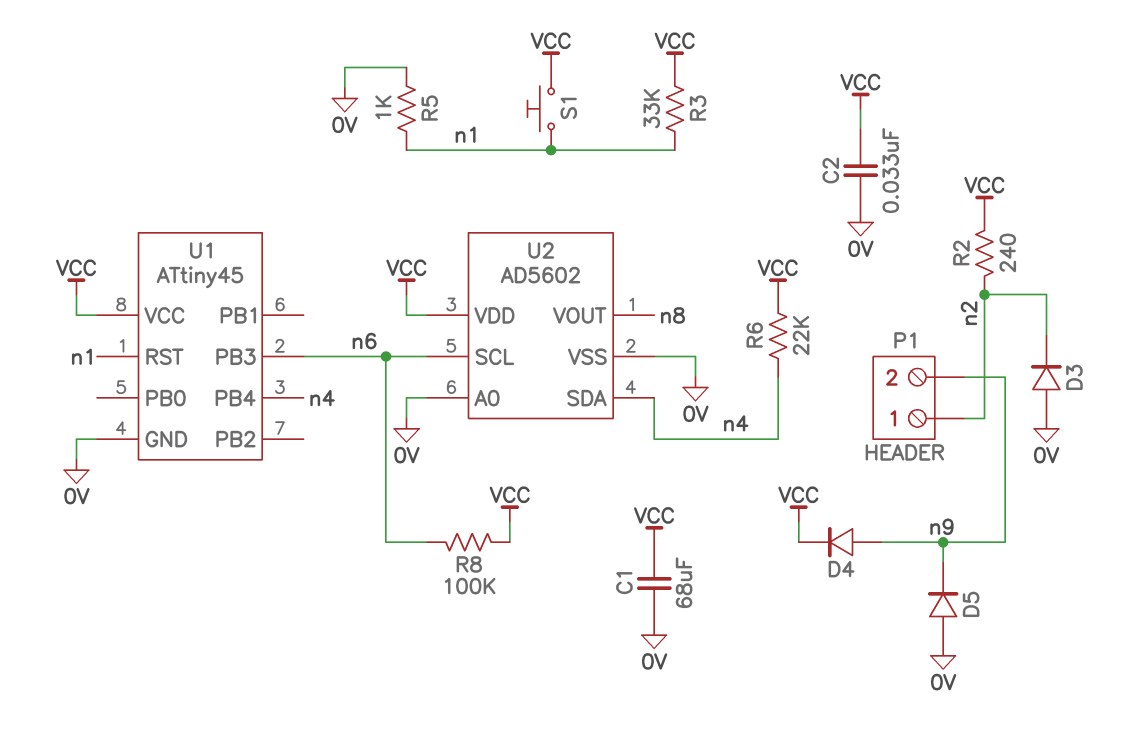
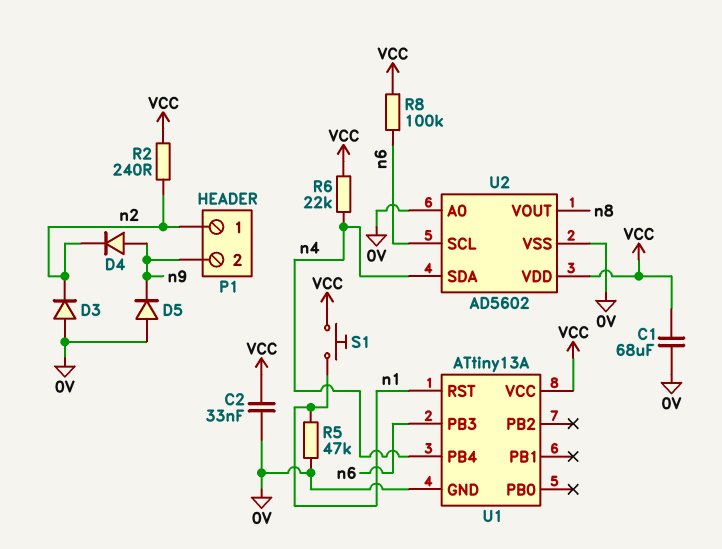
D4: diode (A n9, K VCC) -> diode (A n9, K n2)
R3: 33k (VCC, n1) -> none
R5: 1k (0V, n1) -> 47k (0V, n1)
U1: ATtiny45 -> ATtiny13A

